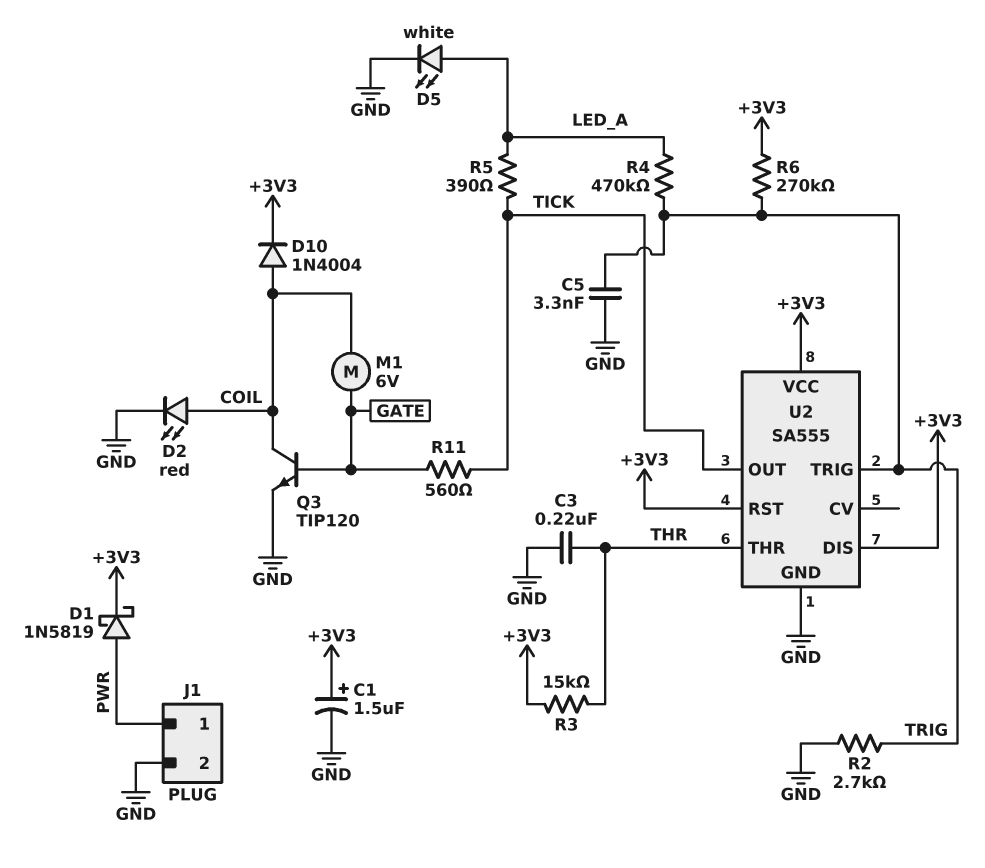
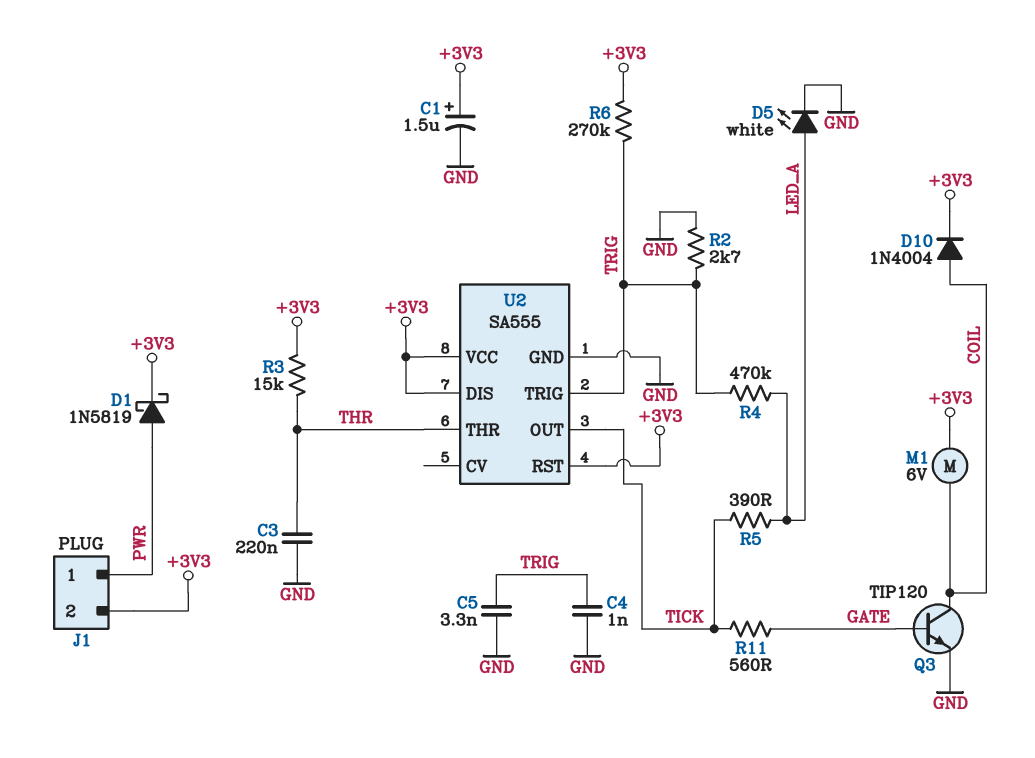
C4: none -> 1nF (GND, TRIG)
D2: LED red (A COIL, K GND) -> none
J1 pin 2: GND -> +3V3
M1: motor 6V (COIL, GATE) -> motor 6V (+3V3, COIL)

